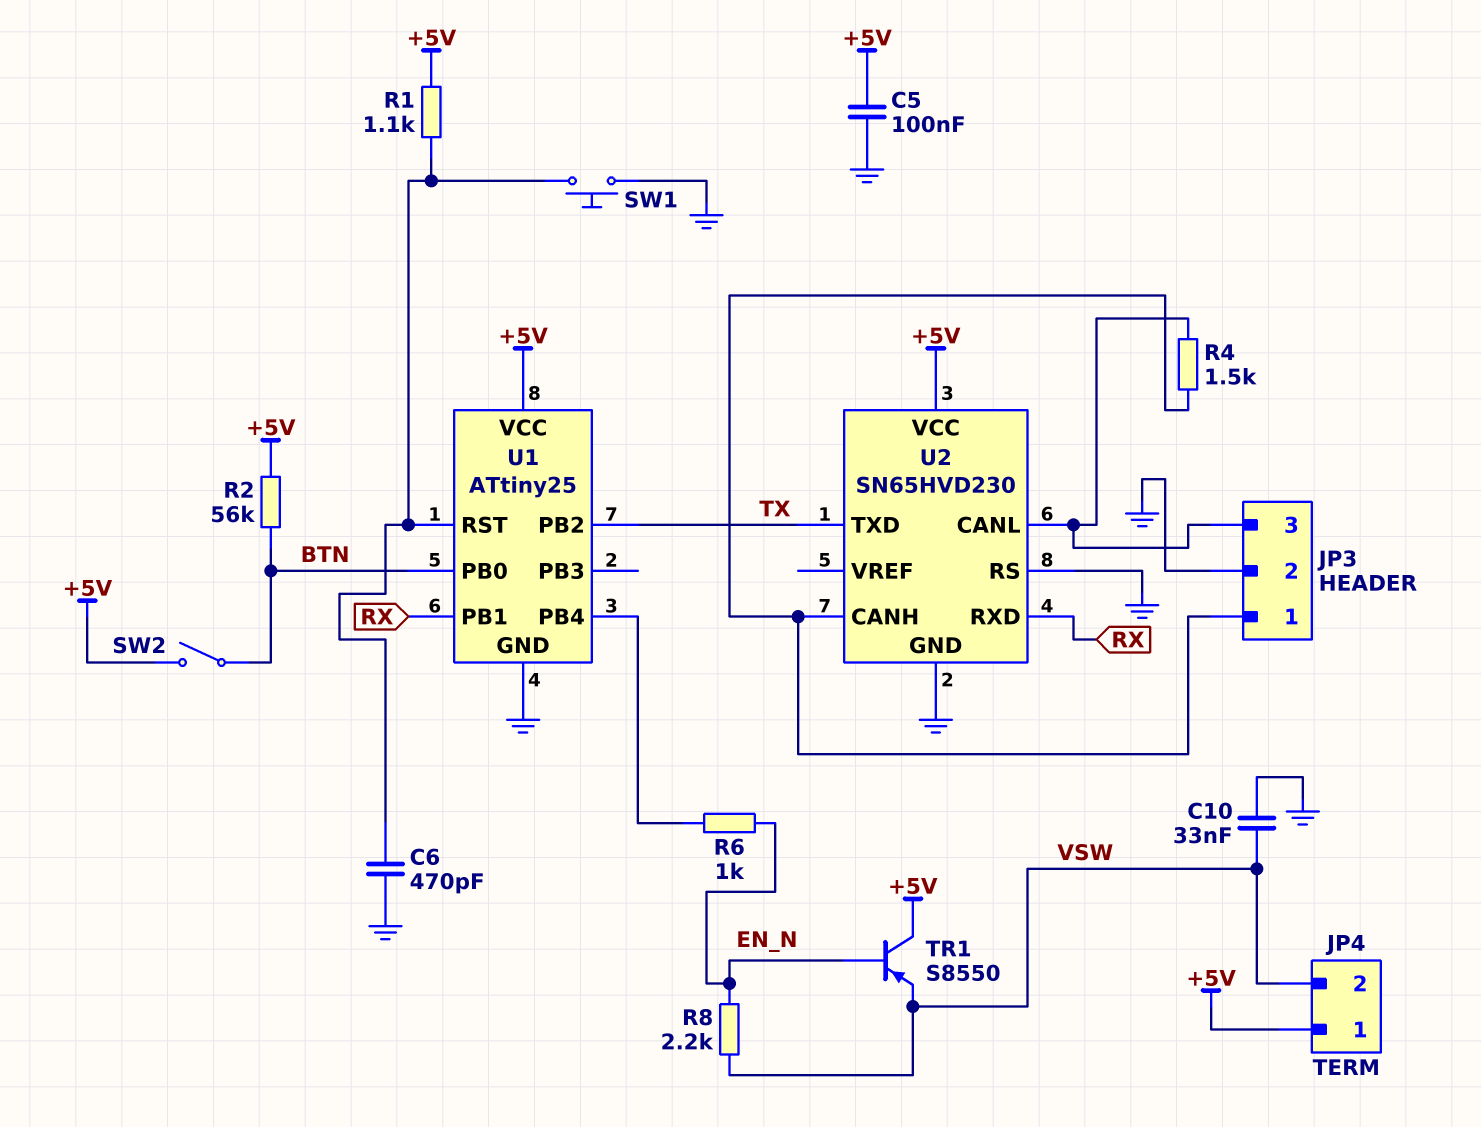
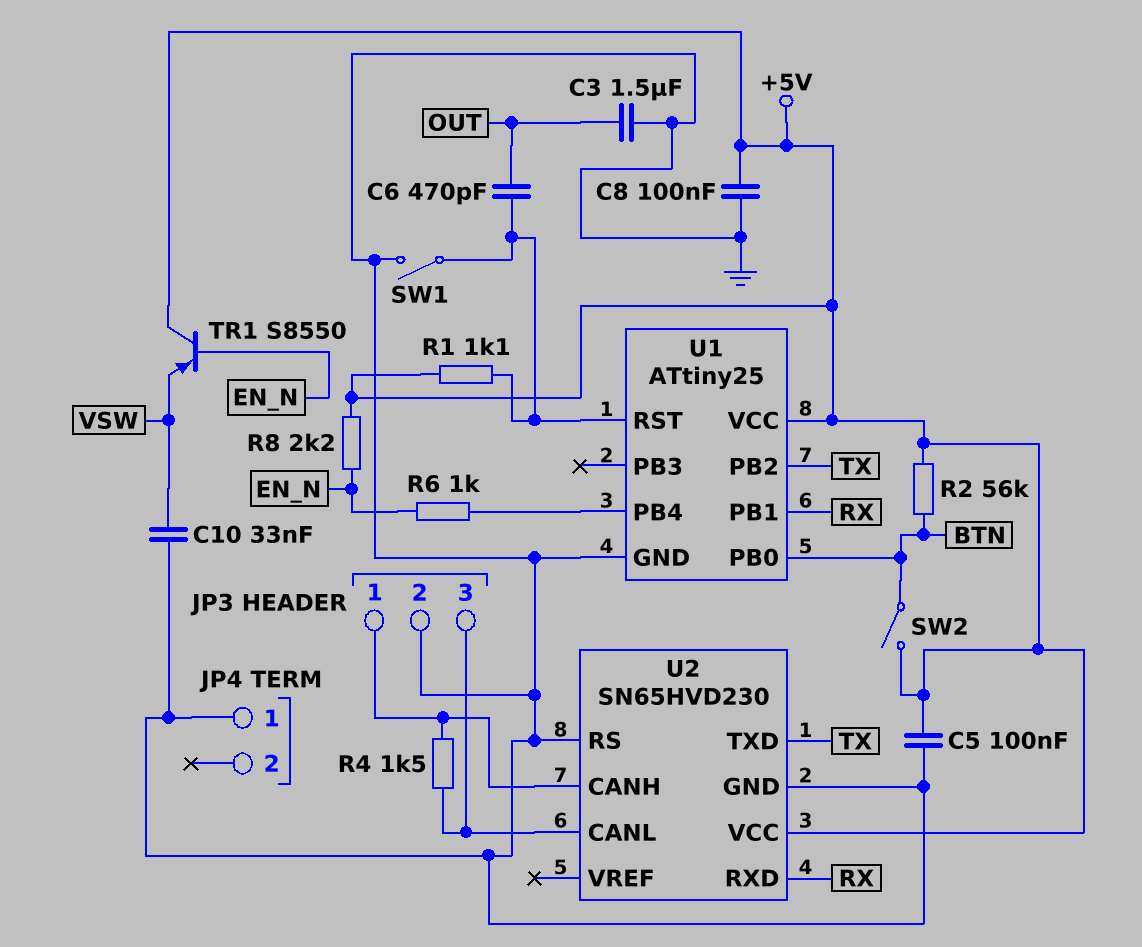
C3: none -> 1.5uF (GND, OUT)
C6: 470pF (GND, U1/RST) -> 470pF (OUT, U1/RST)
C8: none -> 100nF (+5V, GND)
JP4 pin 1: +5V -> GND
JP4 pin 2: VSW -> none
R8: 2.2k (EN_N, VSW) -> 2.2k (+5V, EN_N)
SW1: button (GND, U1/RST) -> switch (GND, U1/RST)

